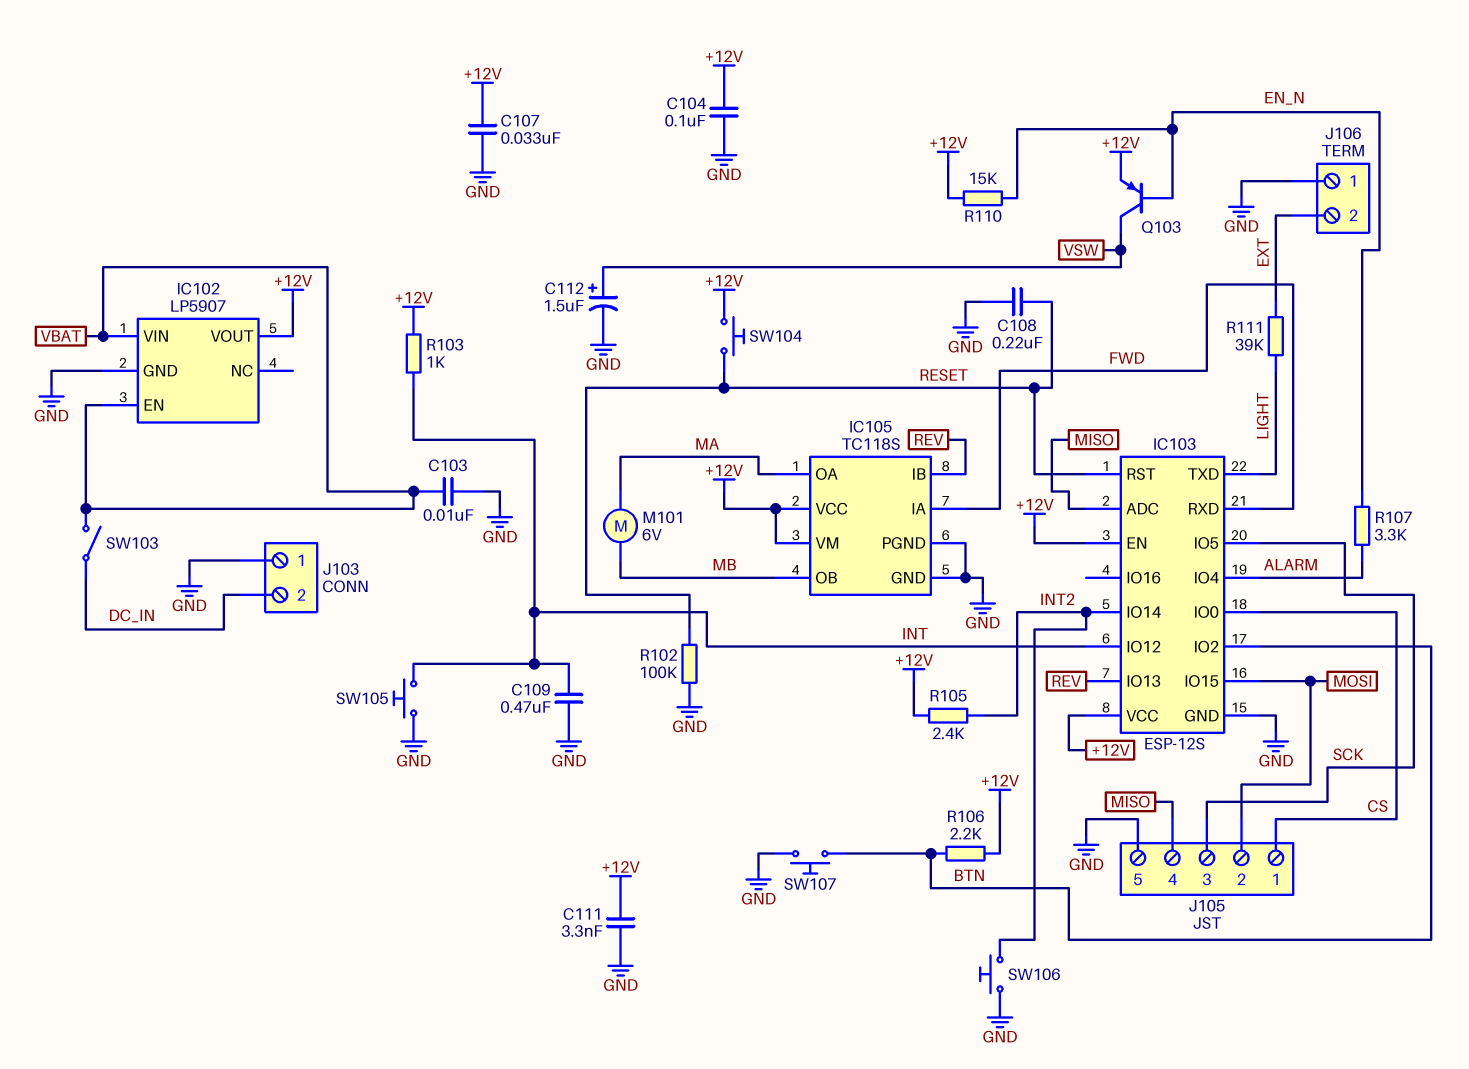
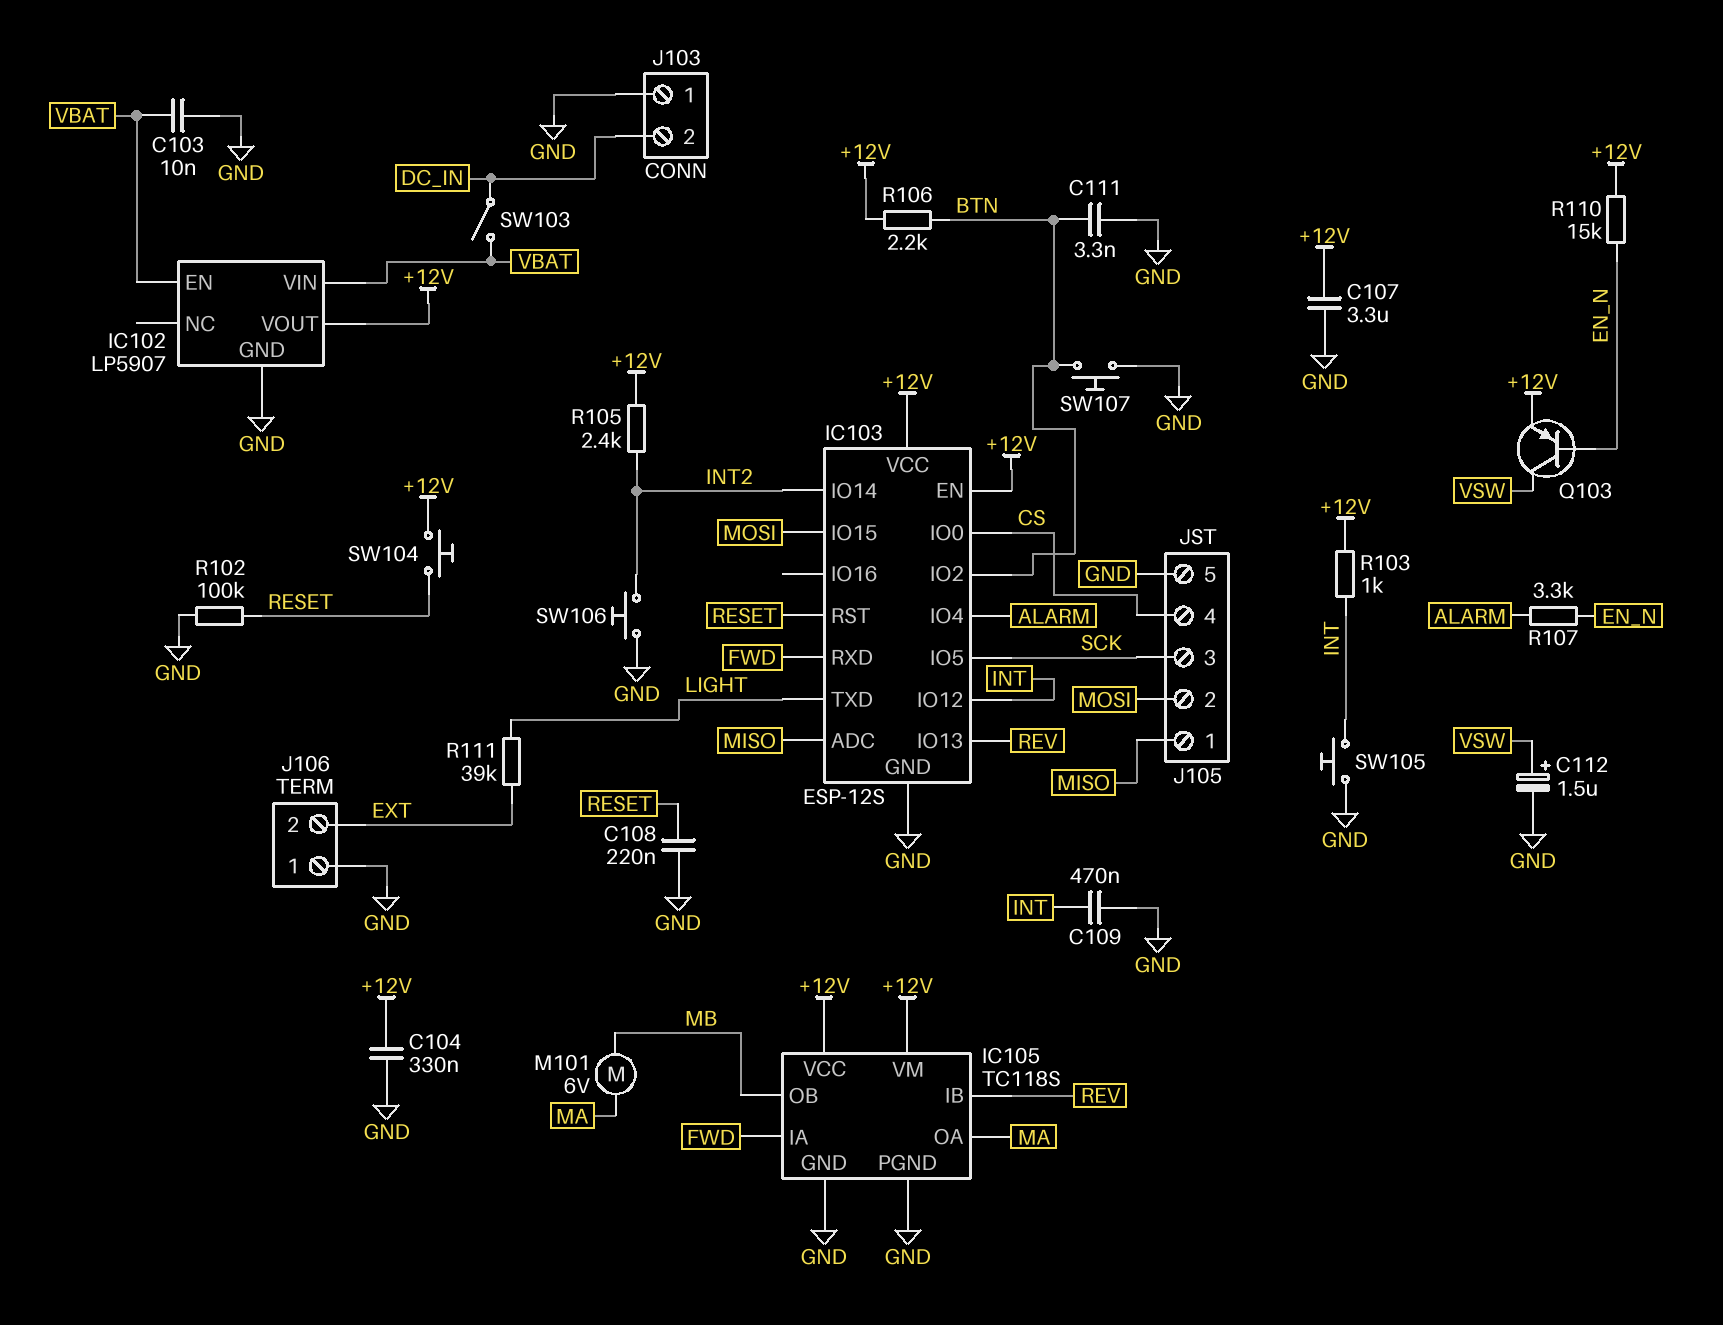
C104: 100nF (+12V, GND) -> 330nF (+12V, GND)
C107: 33nF (+12V, GND) -> 3.3uF (+12V, GND)
C111: 3.3nF (+12V, GND) -> 3.3nF (BTN, GND)
J105 pin 1: CS -> MISO
J105 pin 4: MISO -> CS

